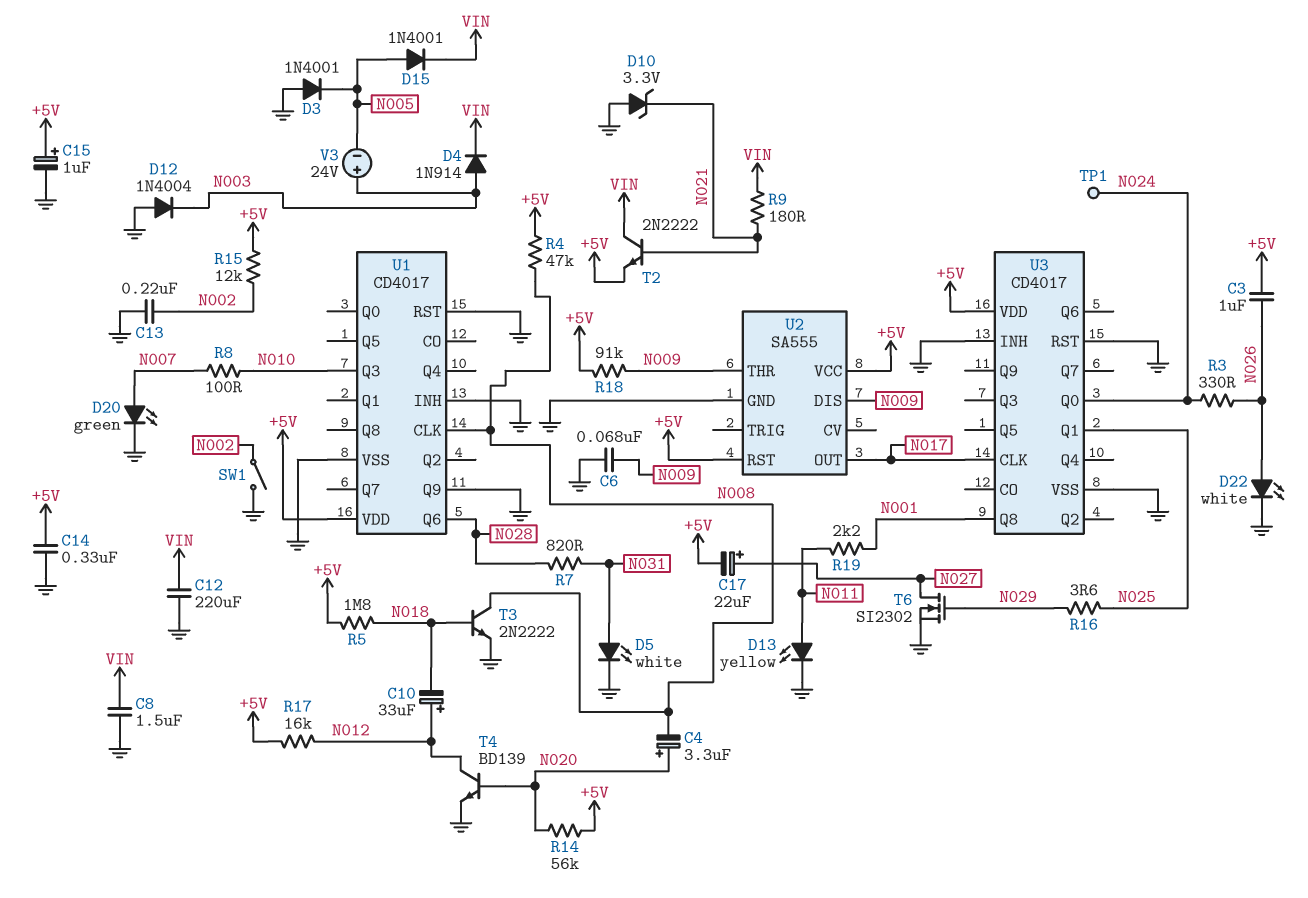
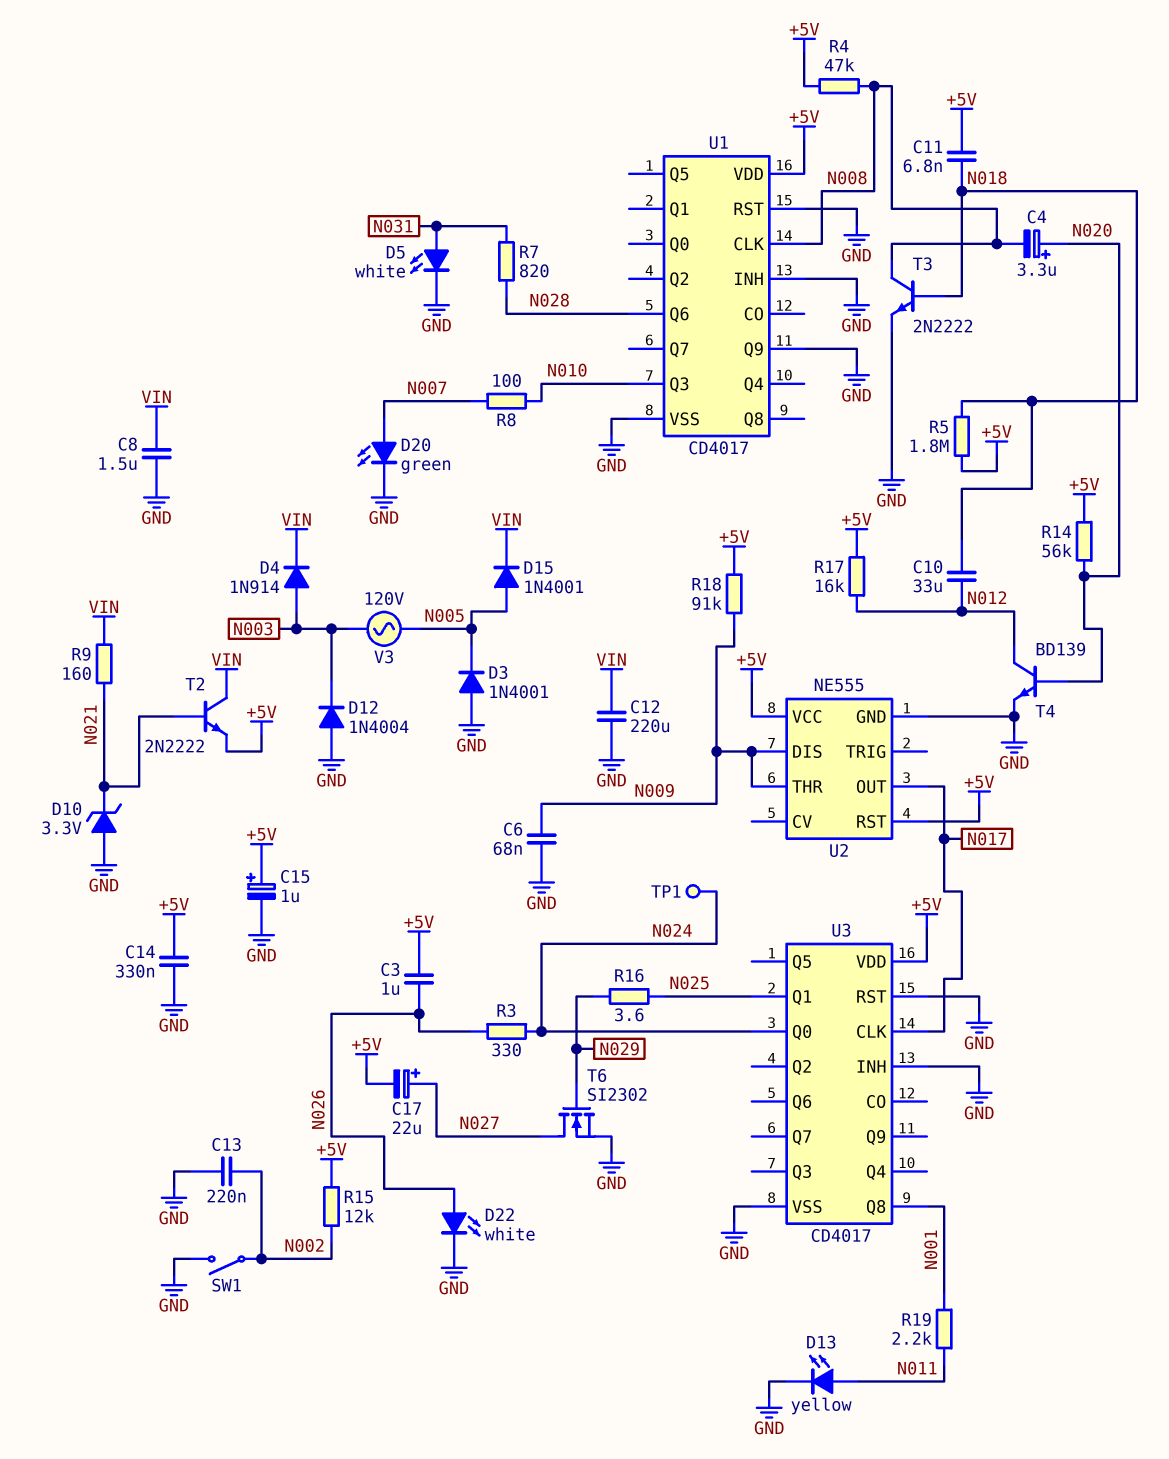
C10: 33uF (plus N012, minus N018) -> 33uF (N012, N018)
C11: none -> 6.8nF (+5V, N018)
R9: 180 (N021, VIN) -> 160 (N021, VIN)
U2: SA555 -> NE555
V3: 24V (plus N003, minus N005) -> AC 120V (N003, N005)

